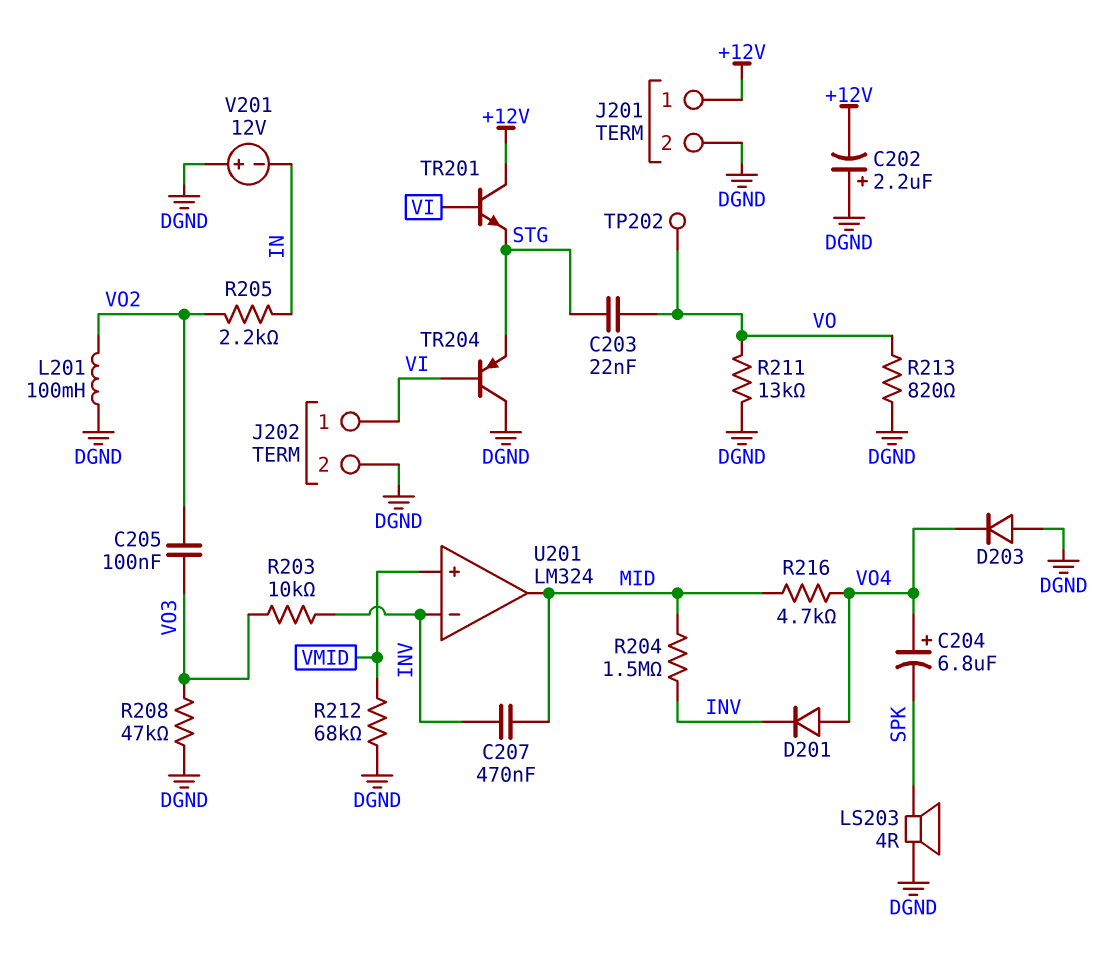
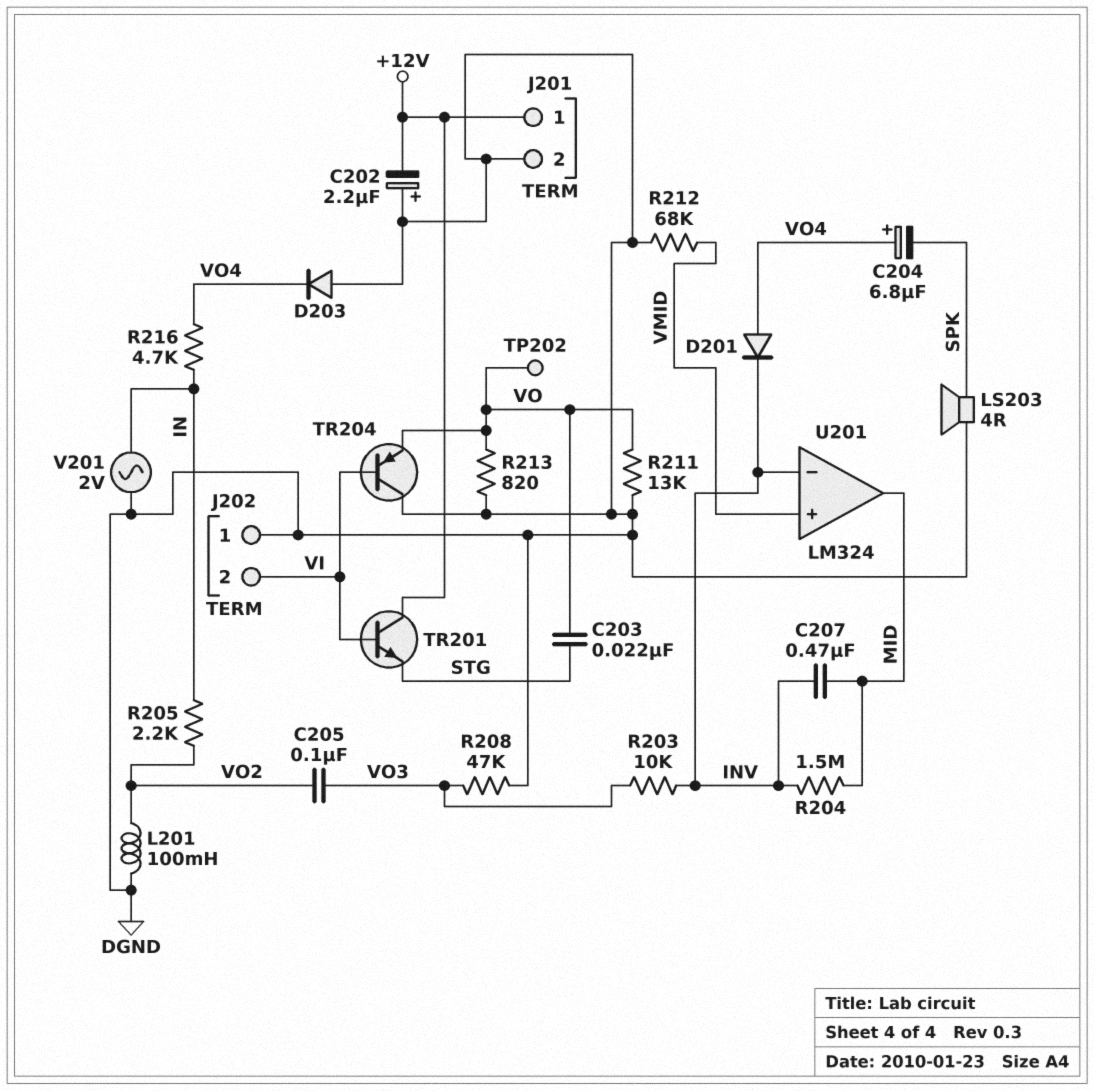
J202 pin 1: VI -> DGND
J202 pin 2: DGND -> VI
R216: 4.7k (MID, VO4) -> 4.7k (IN, VO4)
TR204: PNP (B VI, C DGND, E STG) -> PNP (B VI, C DGND, E VO)
V201: 12V (plus DGND, minus IN) -> AC 2V (DGND, IN)

